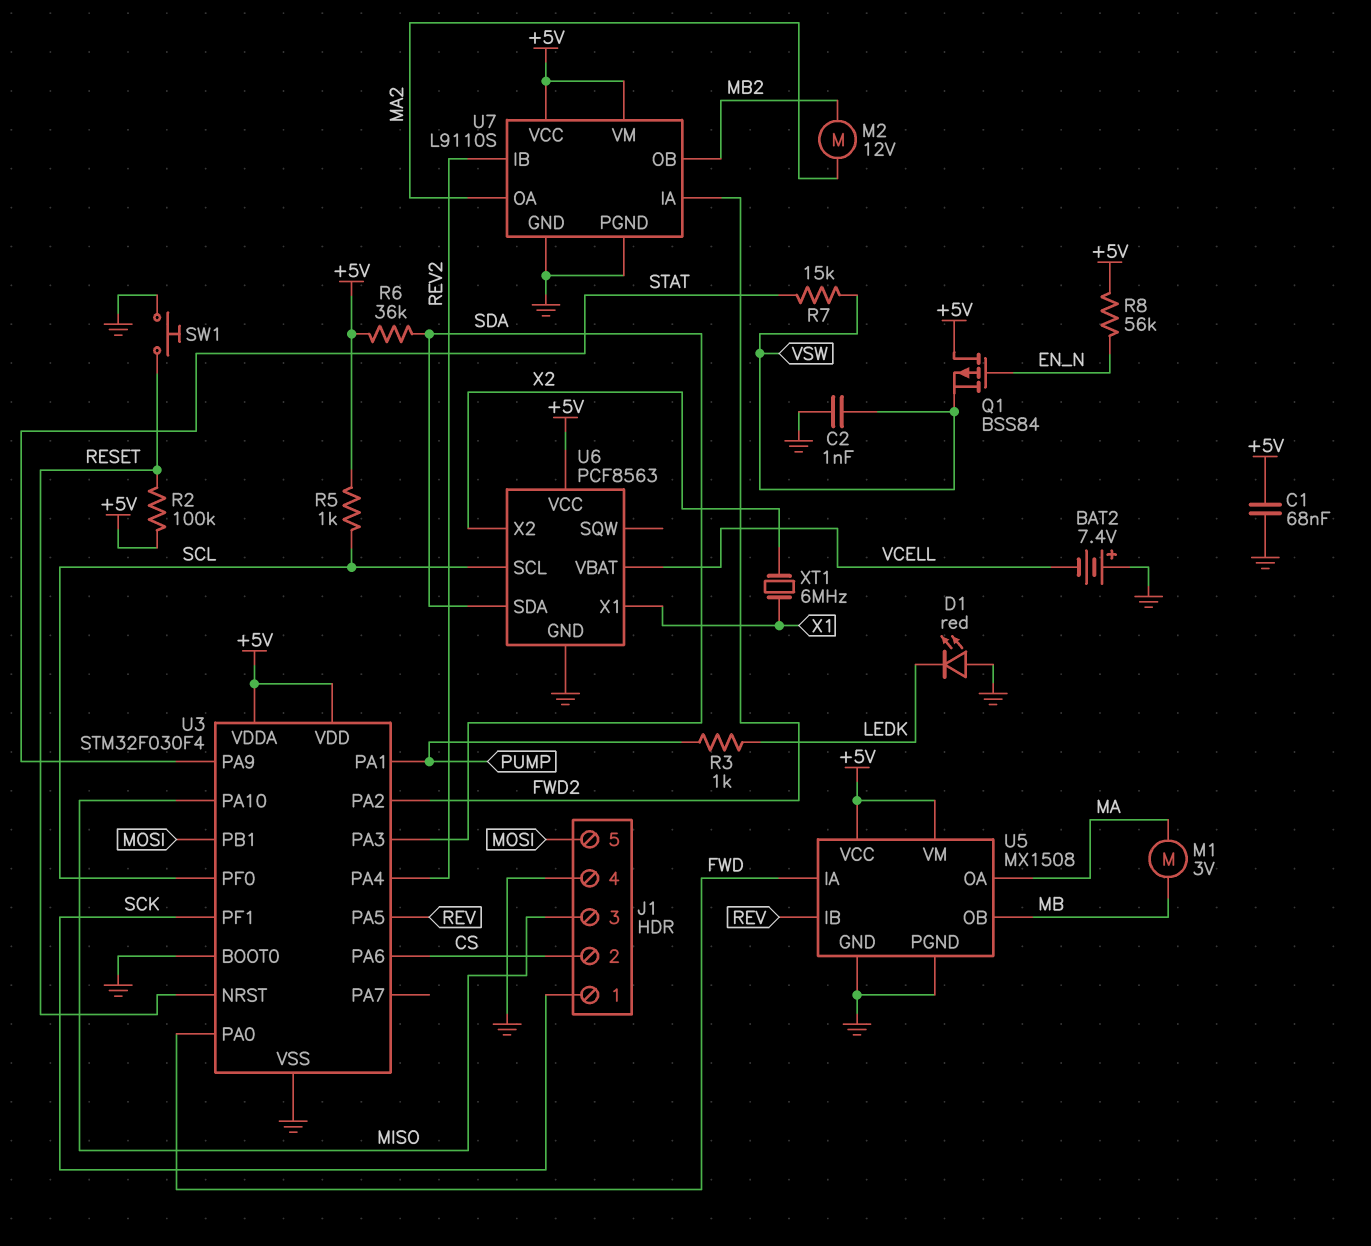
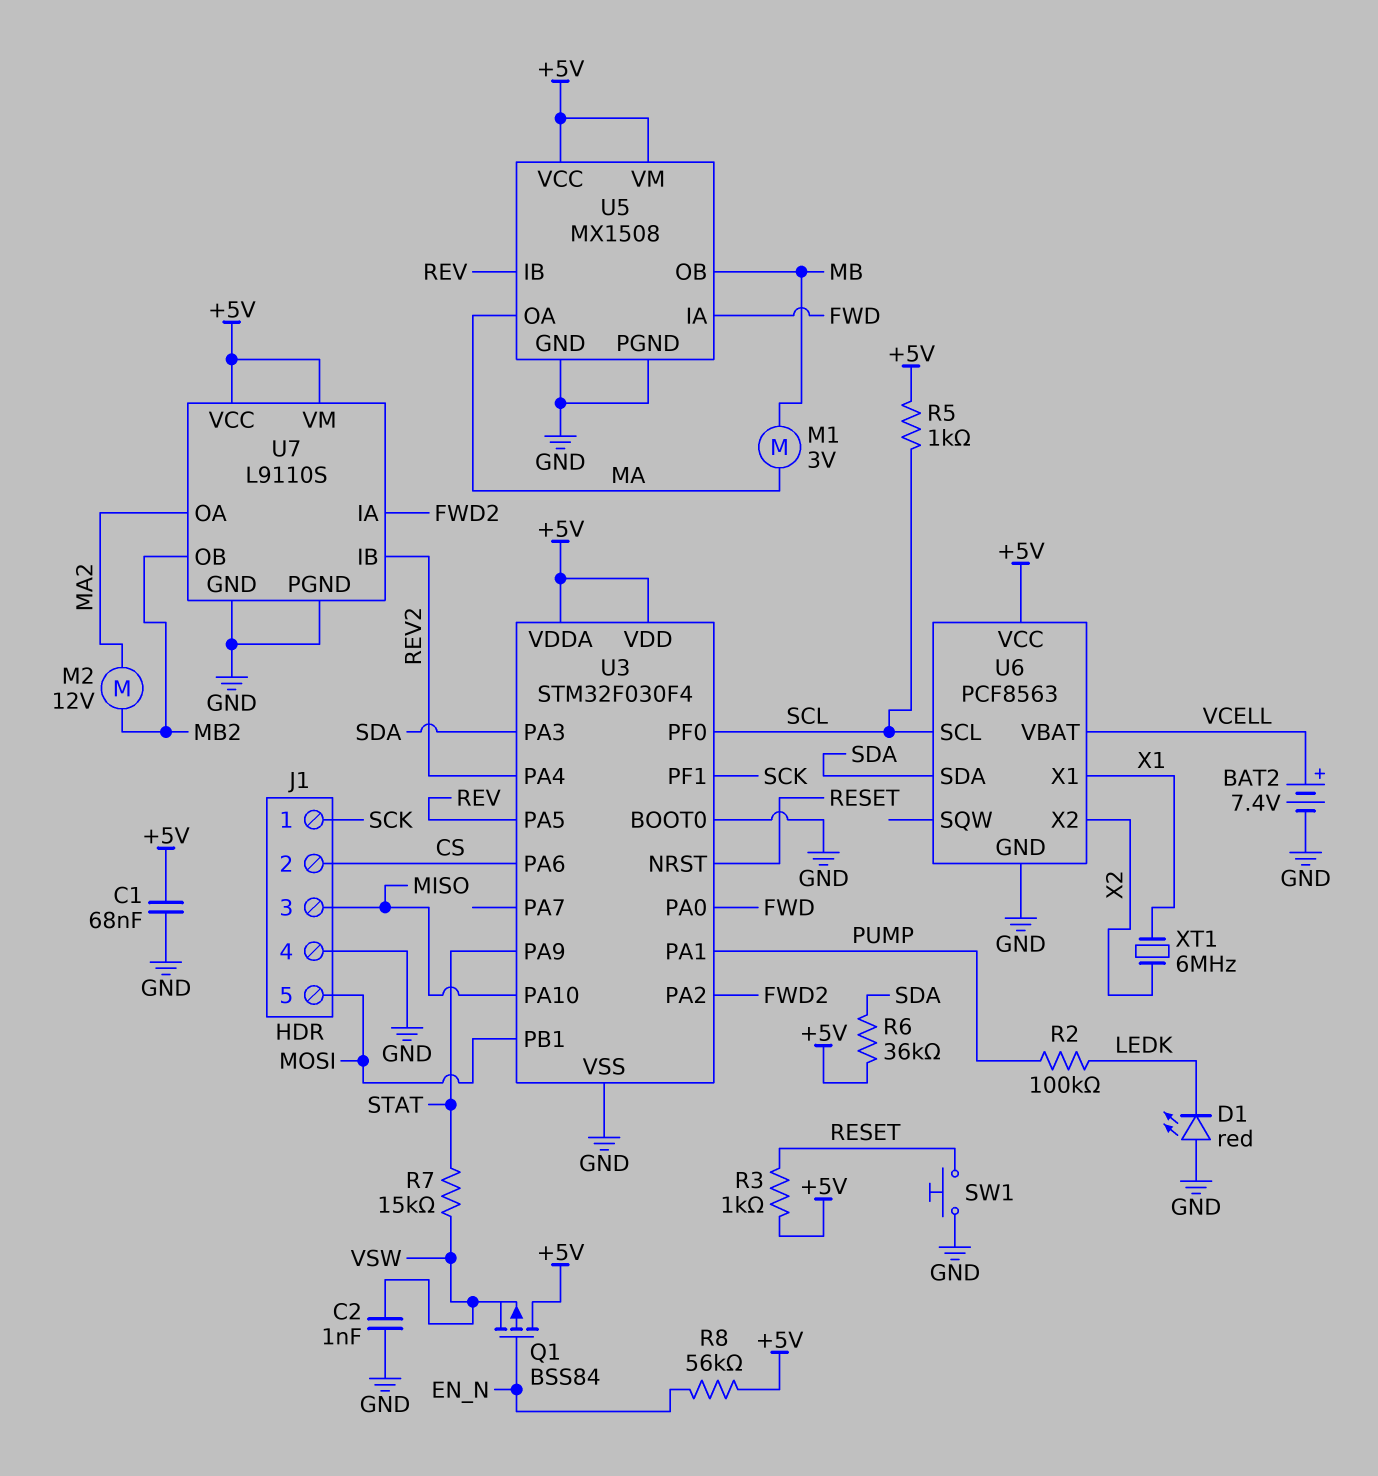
BAT2: 7.4V (plus GND, minus VCELL) -> 7.4V (plus VCELL, minus GND)
R2: 100k (+5V, RESET) -> 100k (LEDK, PUMP)
R3: 1k (LEDK, PUMP) -> 1k (+5V, RESET)

